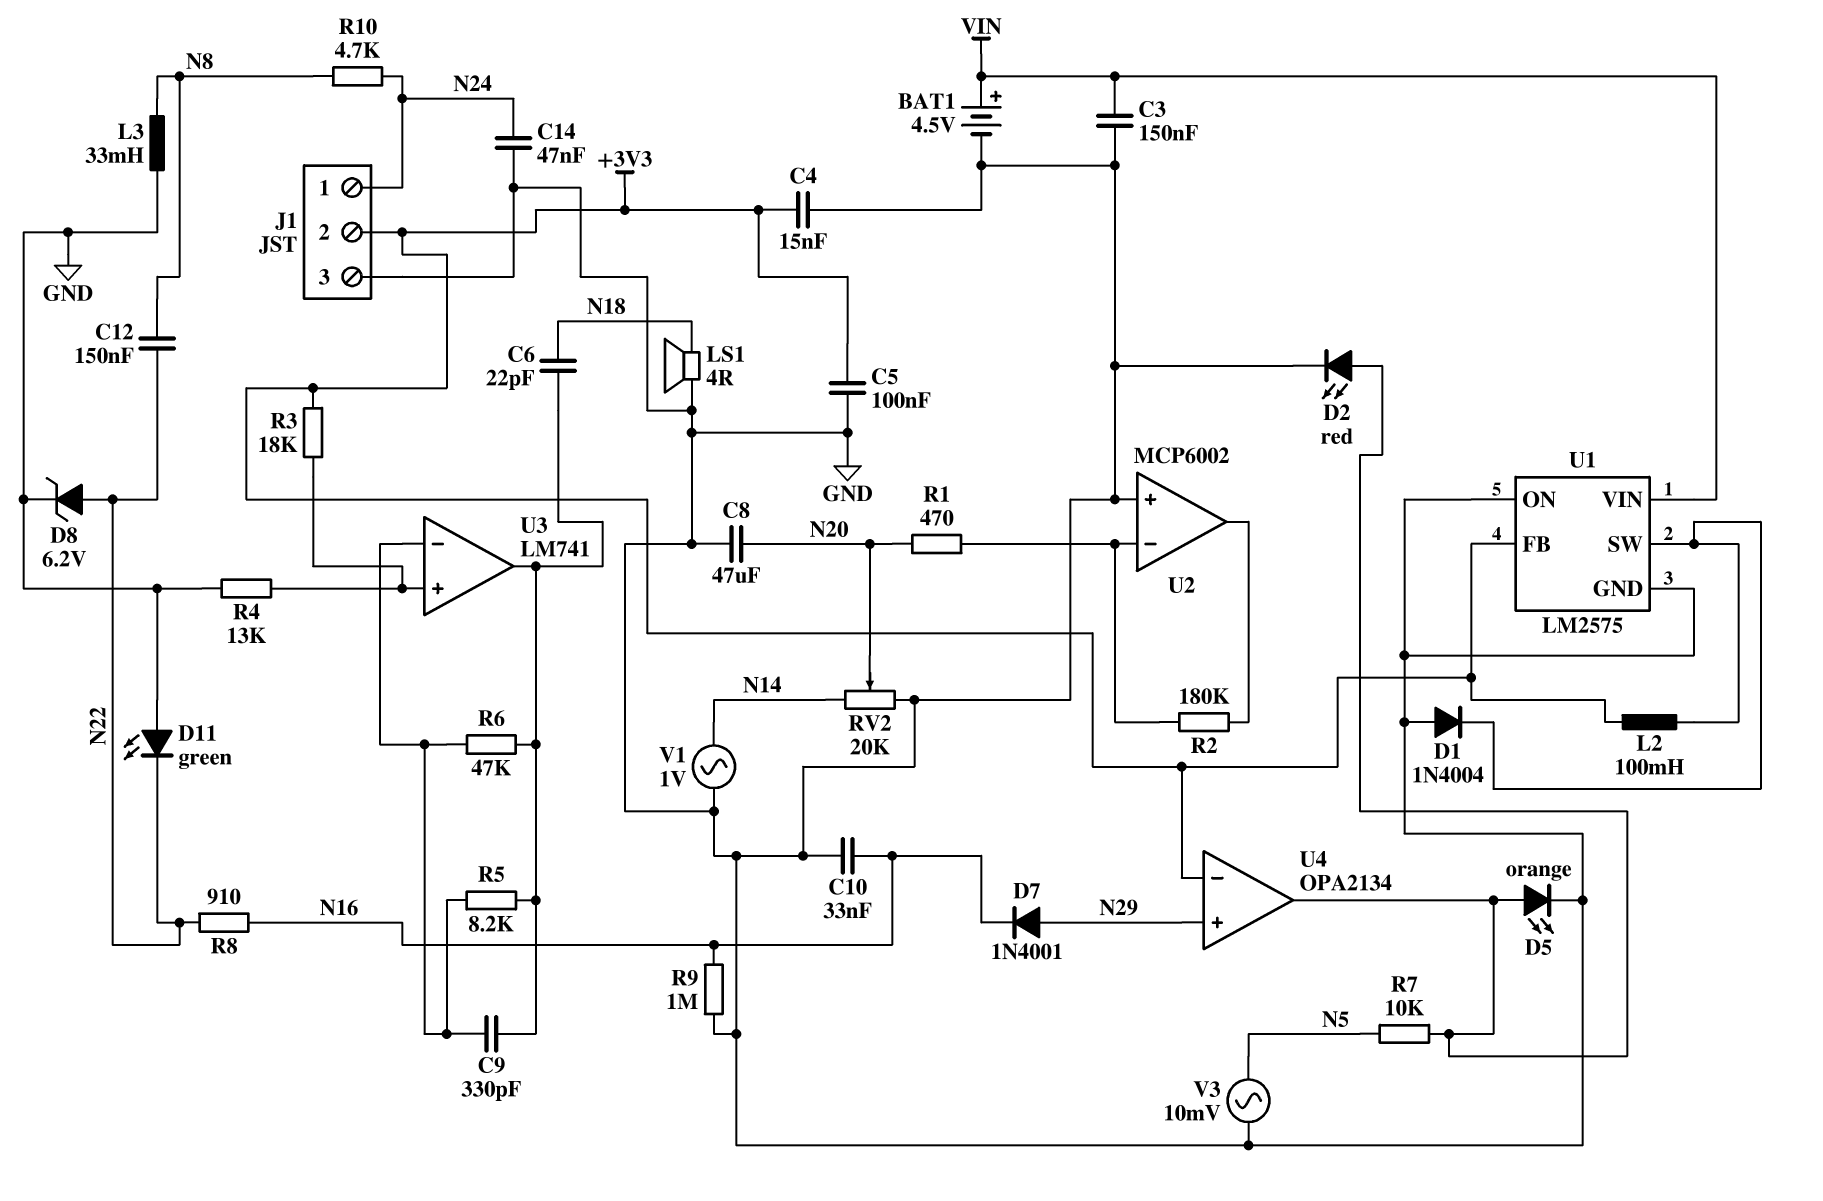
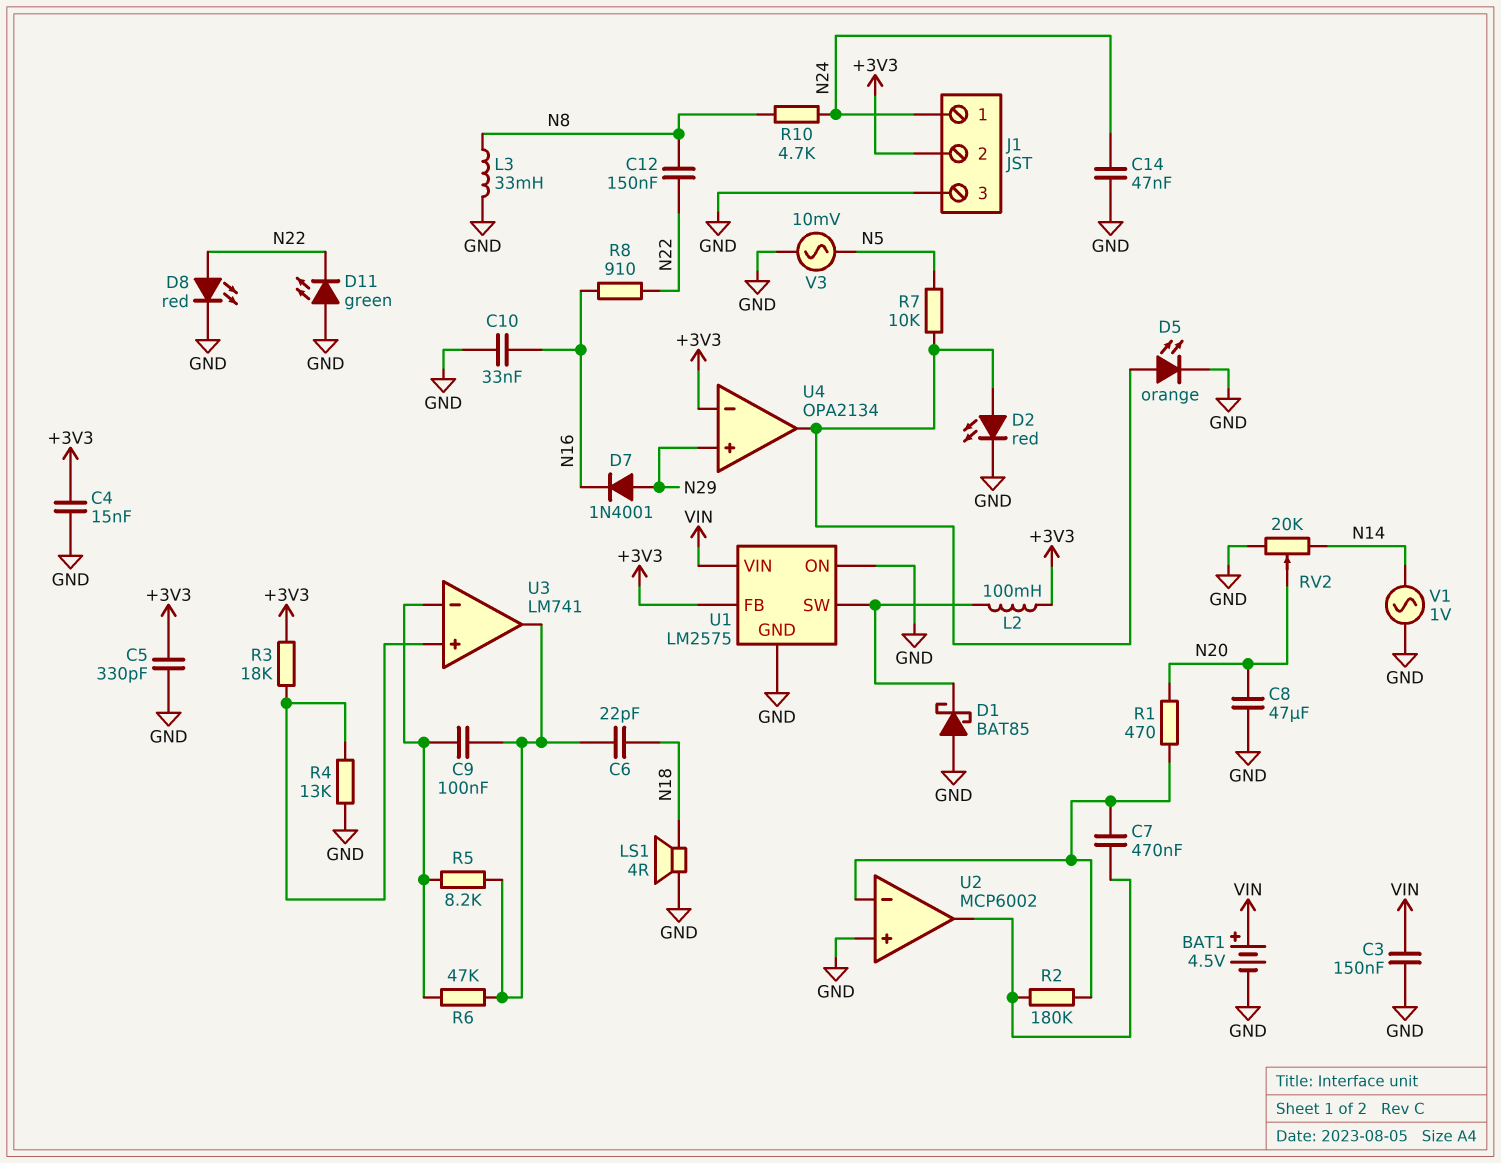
C5: 100nF (+3V3, GND) -> 330pF (+3V3, GND)
C7: none -> 470nF (U2/in-, U2/out)
C9: 330pF (U3/in-, U3/out) -> 100nF (U3/in-, U3/out)
D1: diode 1N4004 (A GND, K U1/SW) -> schottky BAT85 (A GND, K U1/SW)
D8: zener 6.2V (A N22, K GND) -> LED red (A N22, K GND)
R9: 1M (GND, N16) -> none

